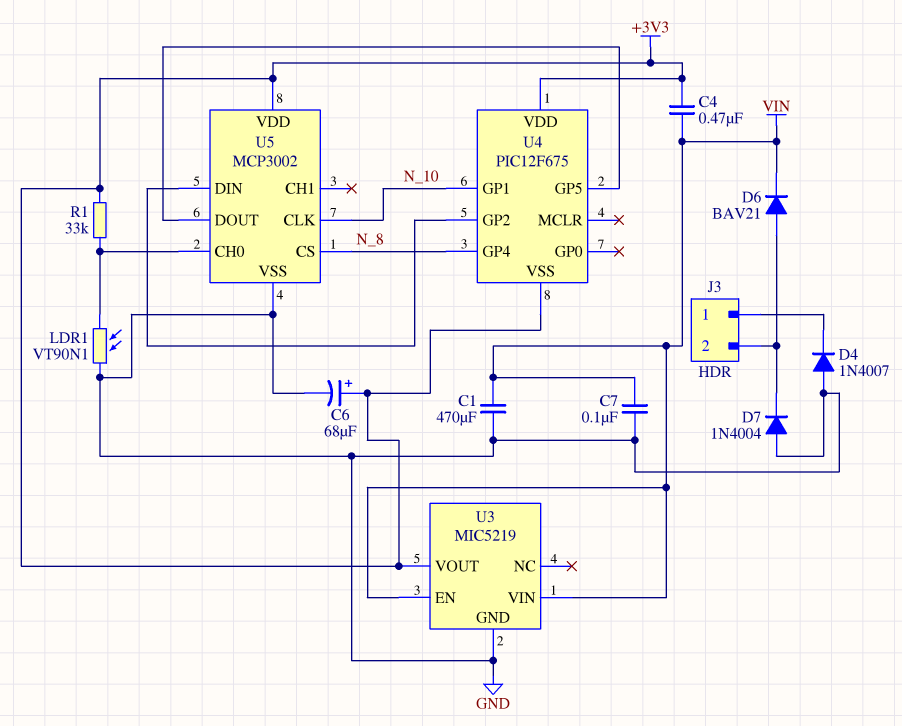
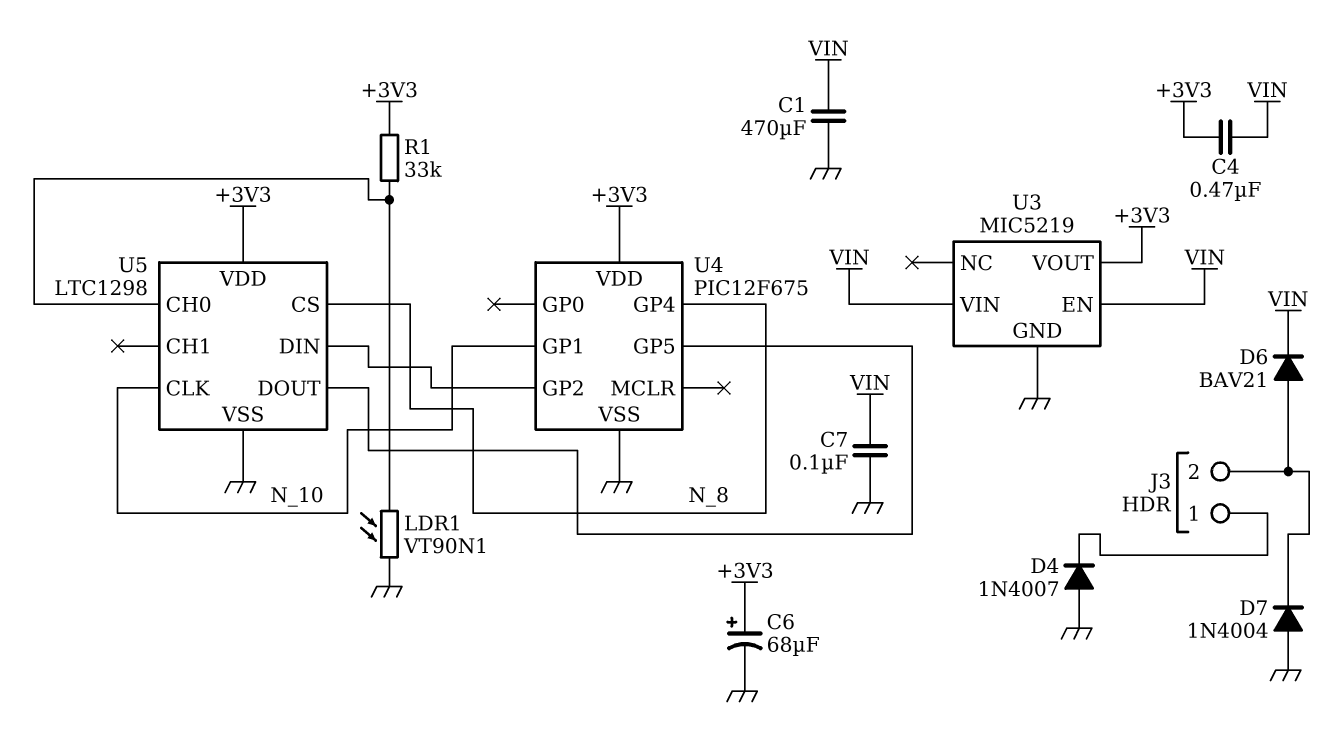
U4 pin VSS: +3V3 -> GND
U5: MCP3002 -> LTC1298

